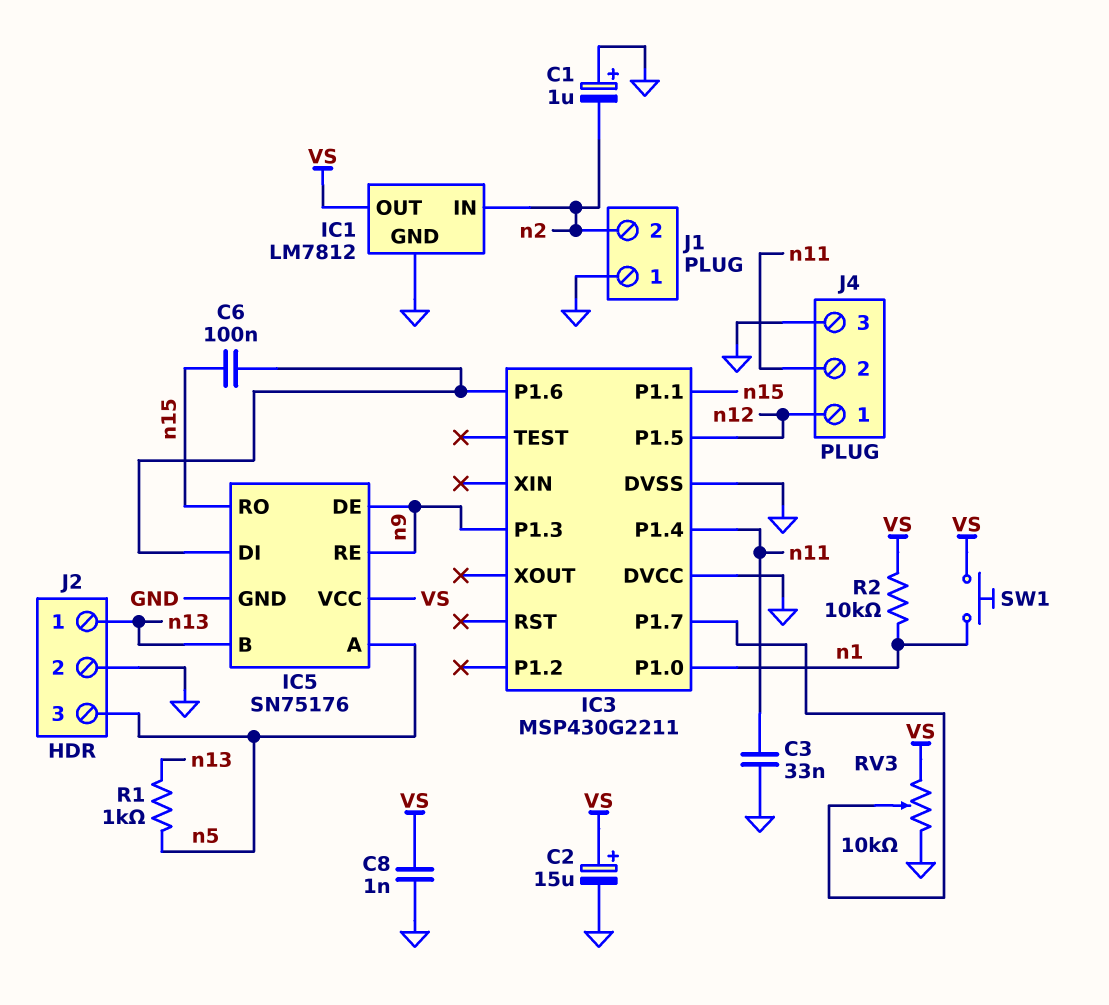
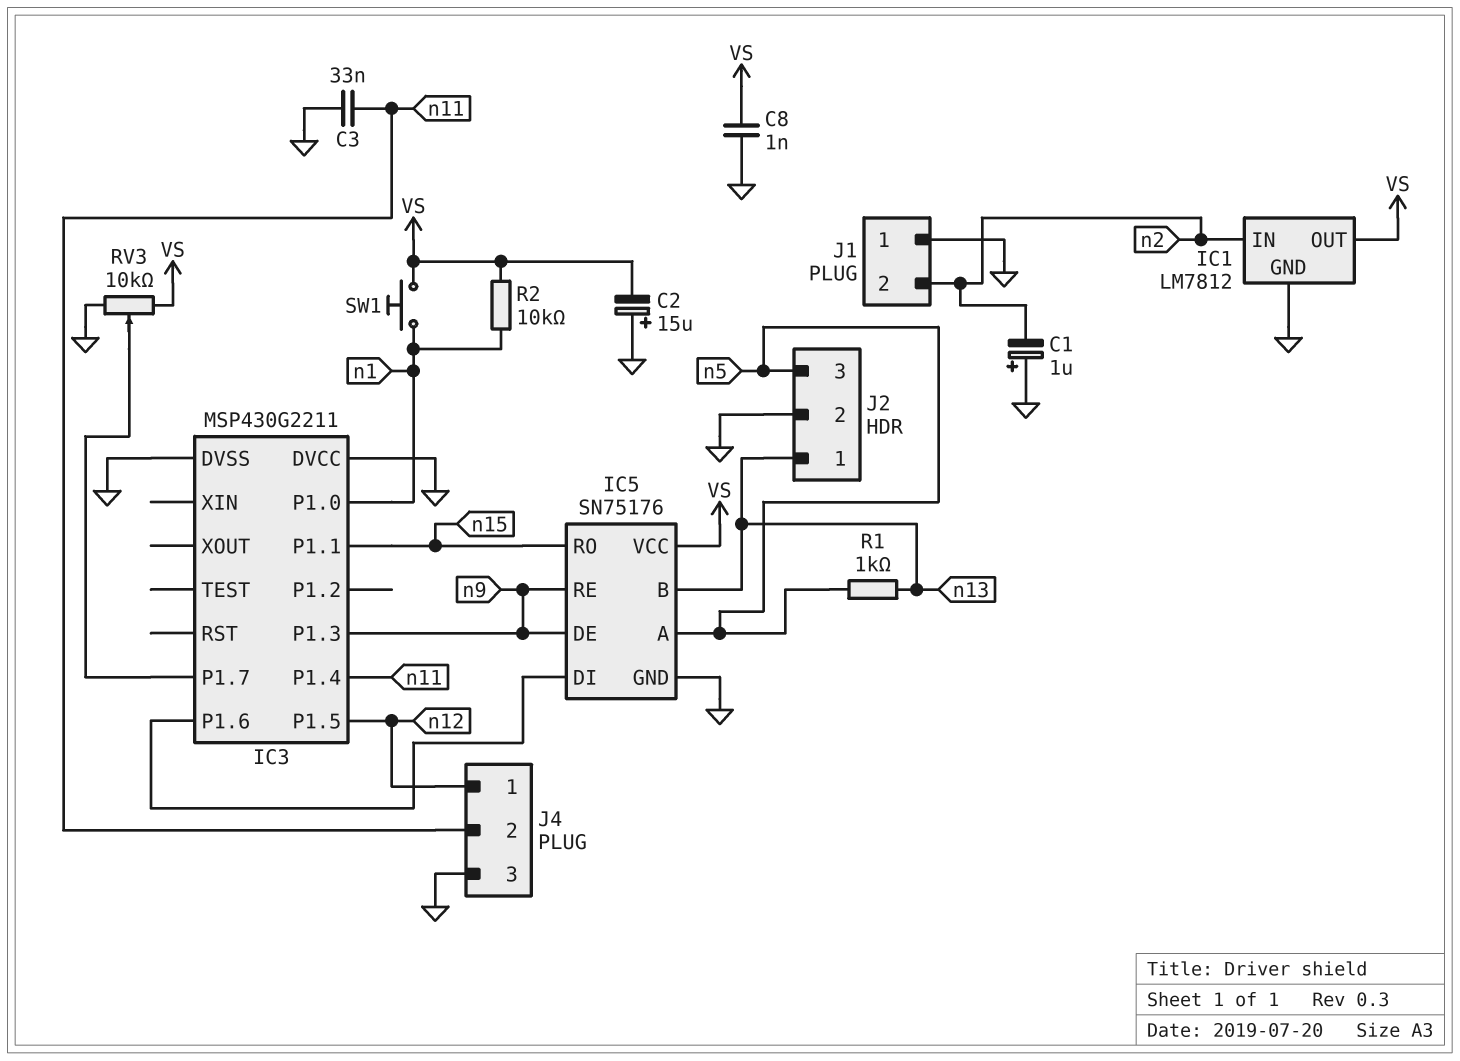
C2: 15uF (plus VS, minus GND) -> 15uF (plus GND, minus VS)
C6: 100nF (IC3/P1.6, n15) -> none

